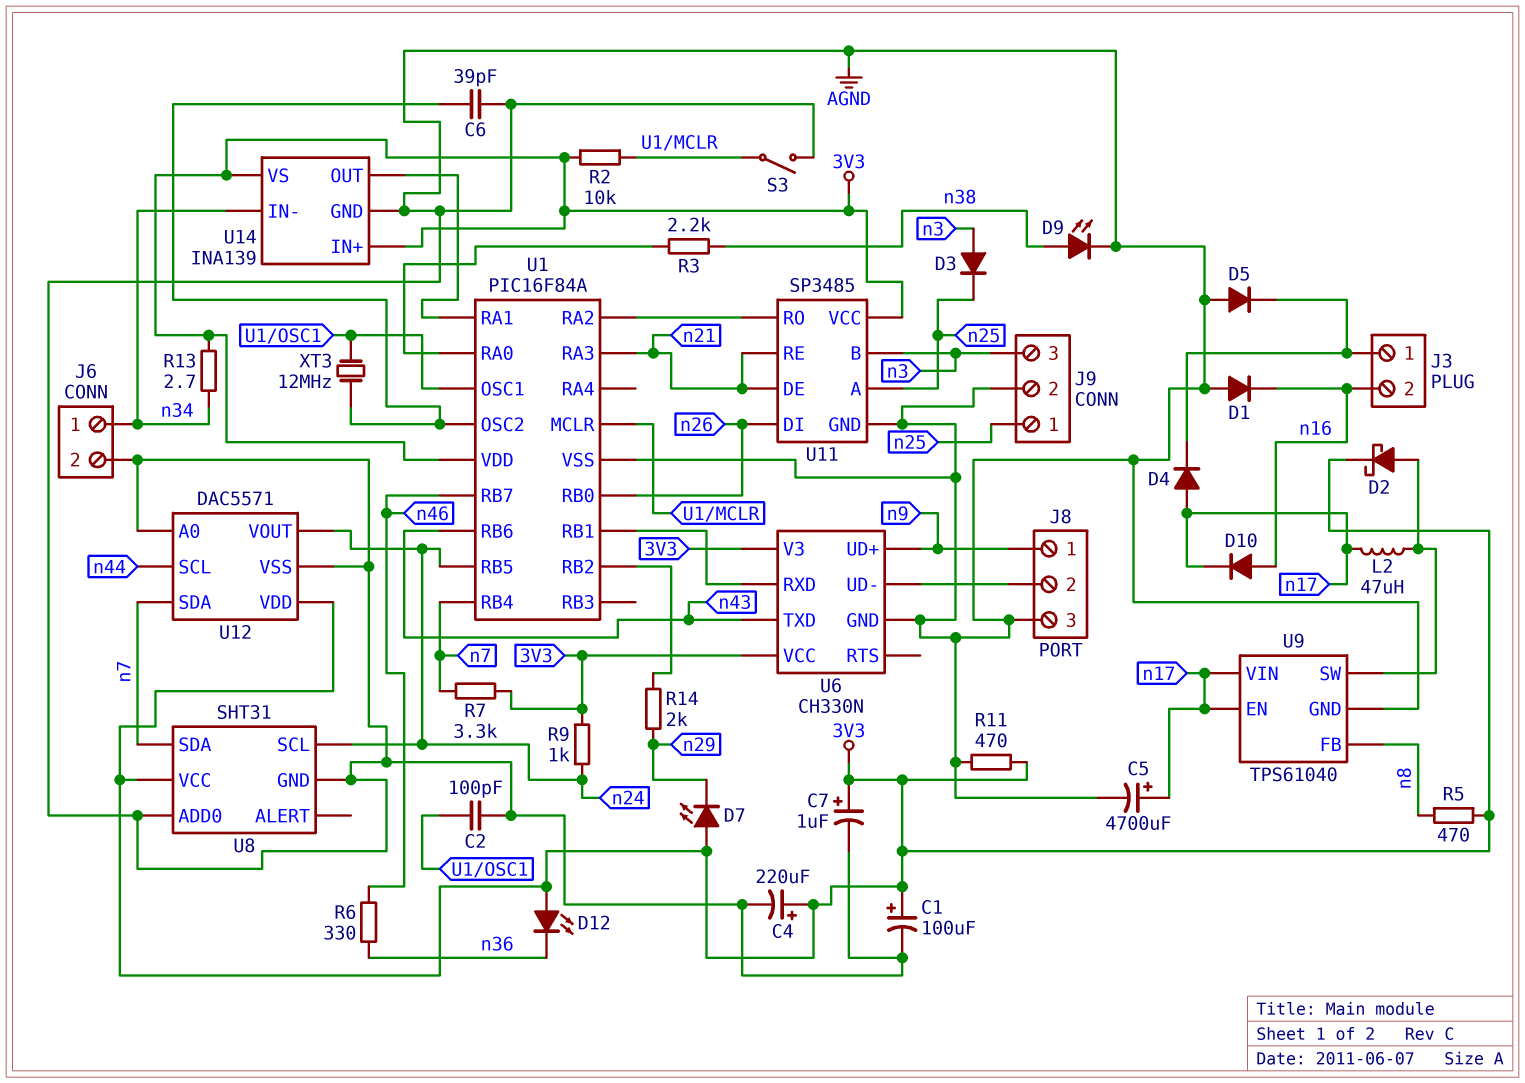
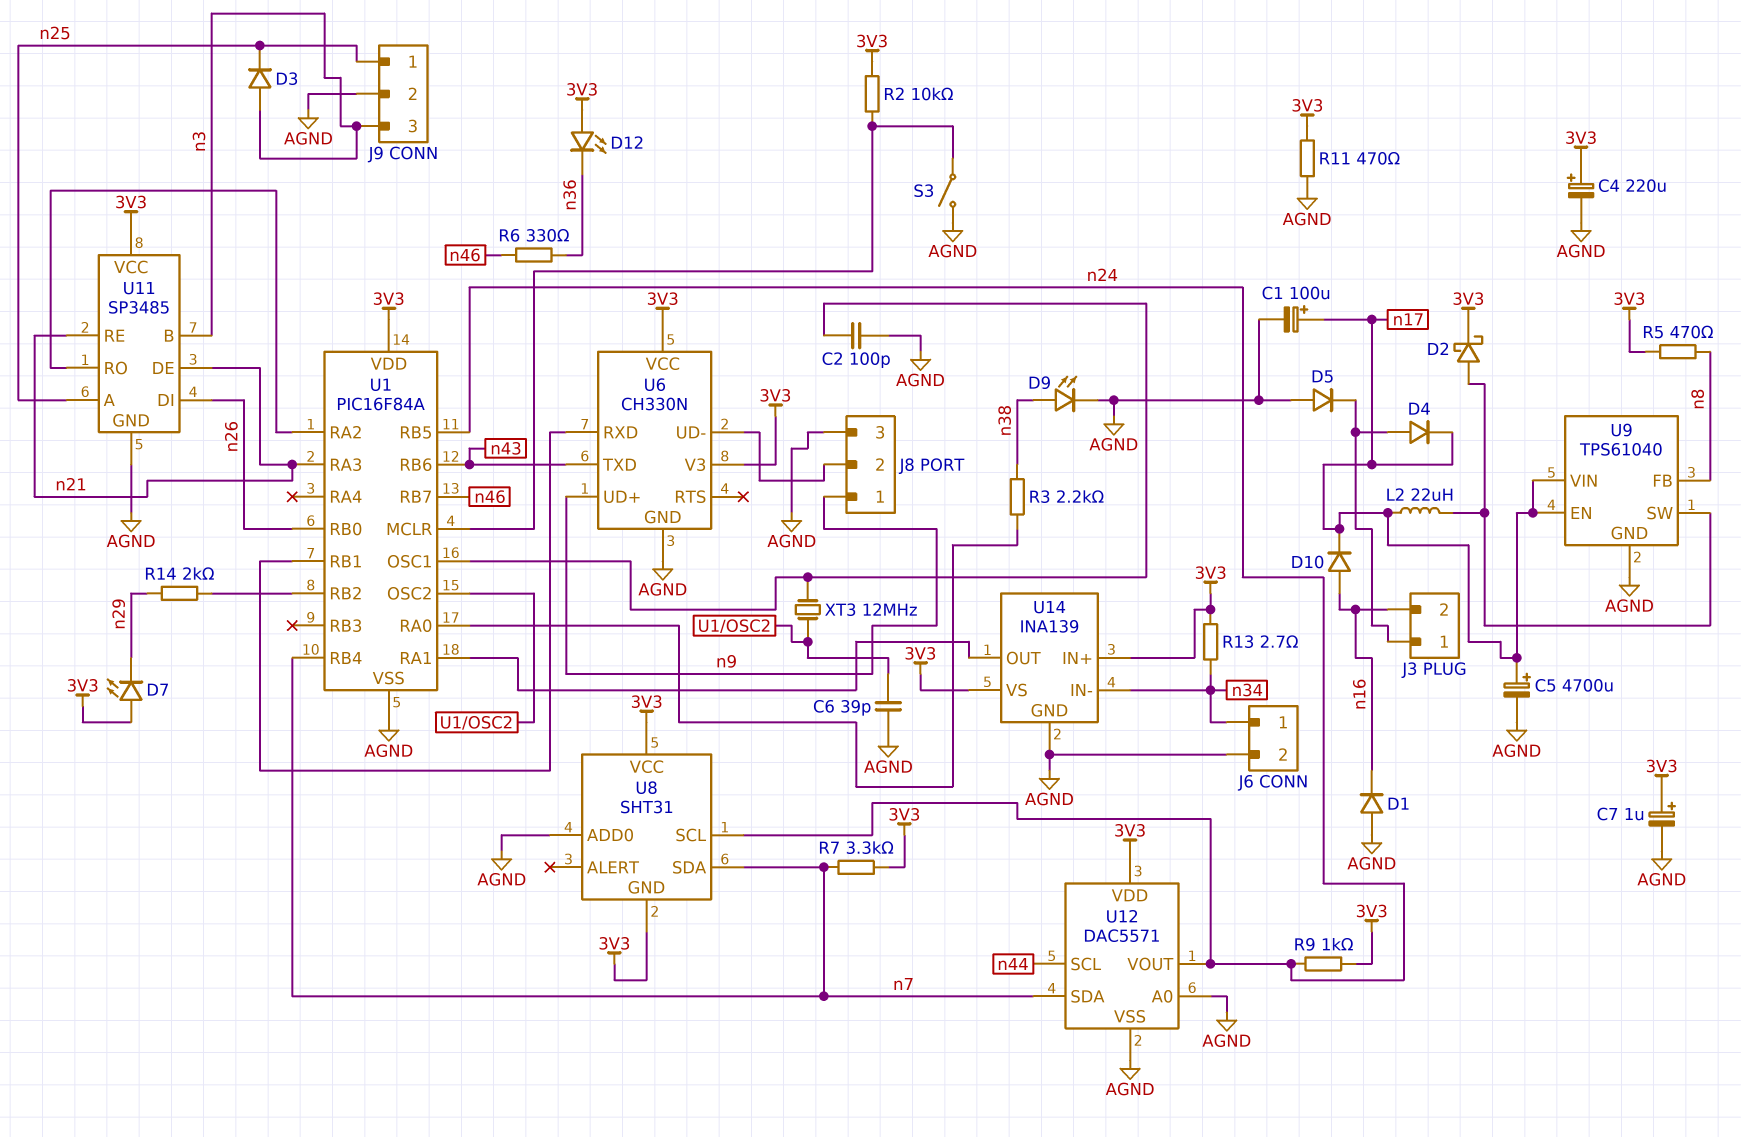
C1: 100uF (plus 3V3, minus AGND) -> 100uF (plus n17, minus AGND)
D4: diode (A n17, K J3/1) -> diode (A J3/1, K n17)
L2: 47uH (U9/SW, n17) -> 22uH (U9/SW, n17)
U8 pin GND: AGND -> 3V3

